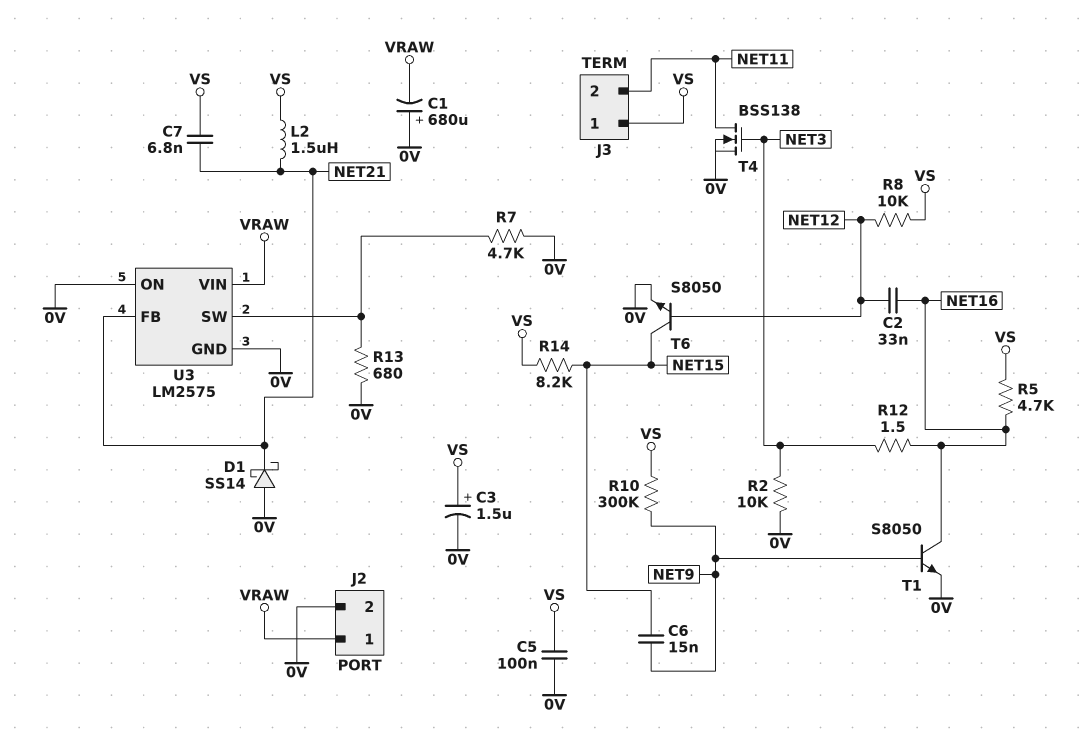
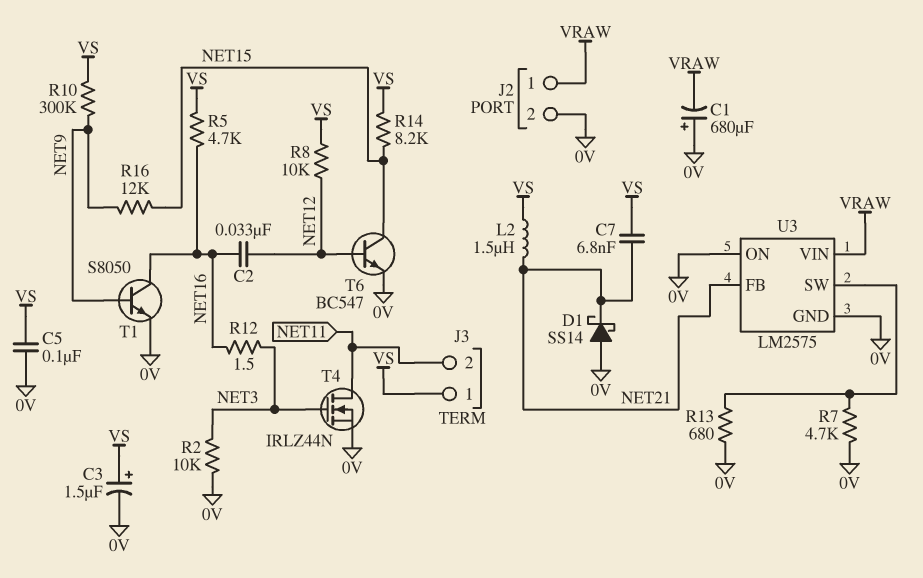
C6: 15nF (NET9, NET15) -> none
R16: none -> 12k (NET9, NET15)
T4: NMOS BSS138 (G NET3, D NET11, S 0V) -> NMOS IRLZ44N (G NET3, D NET11, S 0V)
T6: NPN S8050 (B NET12, C NET15, E 0V) -> NPN BC547 (B NET12, C NET15, E 0V)

